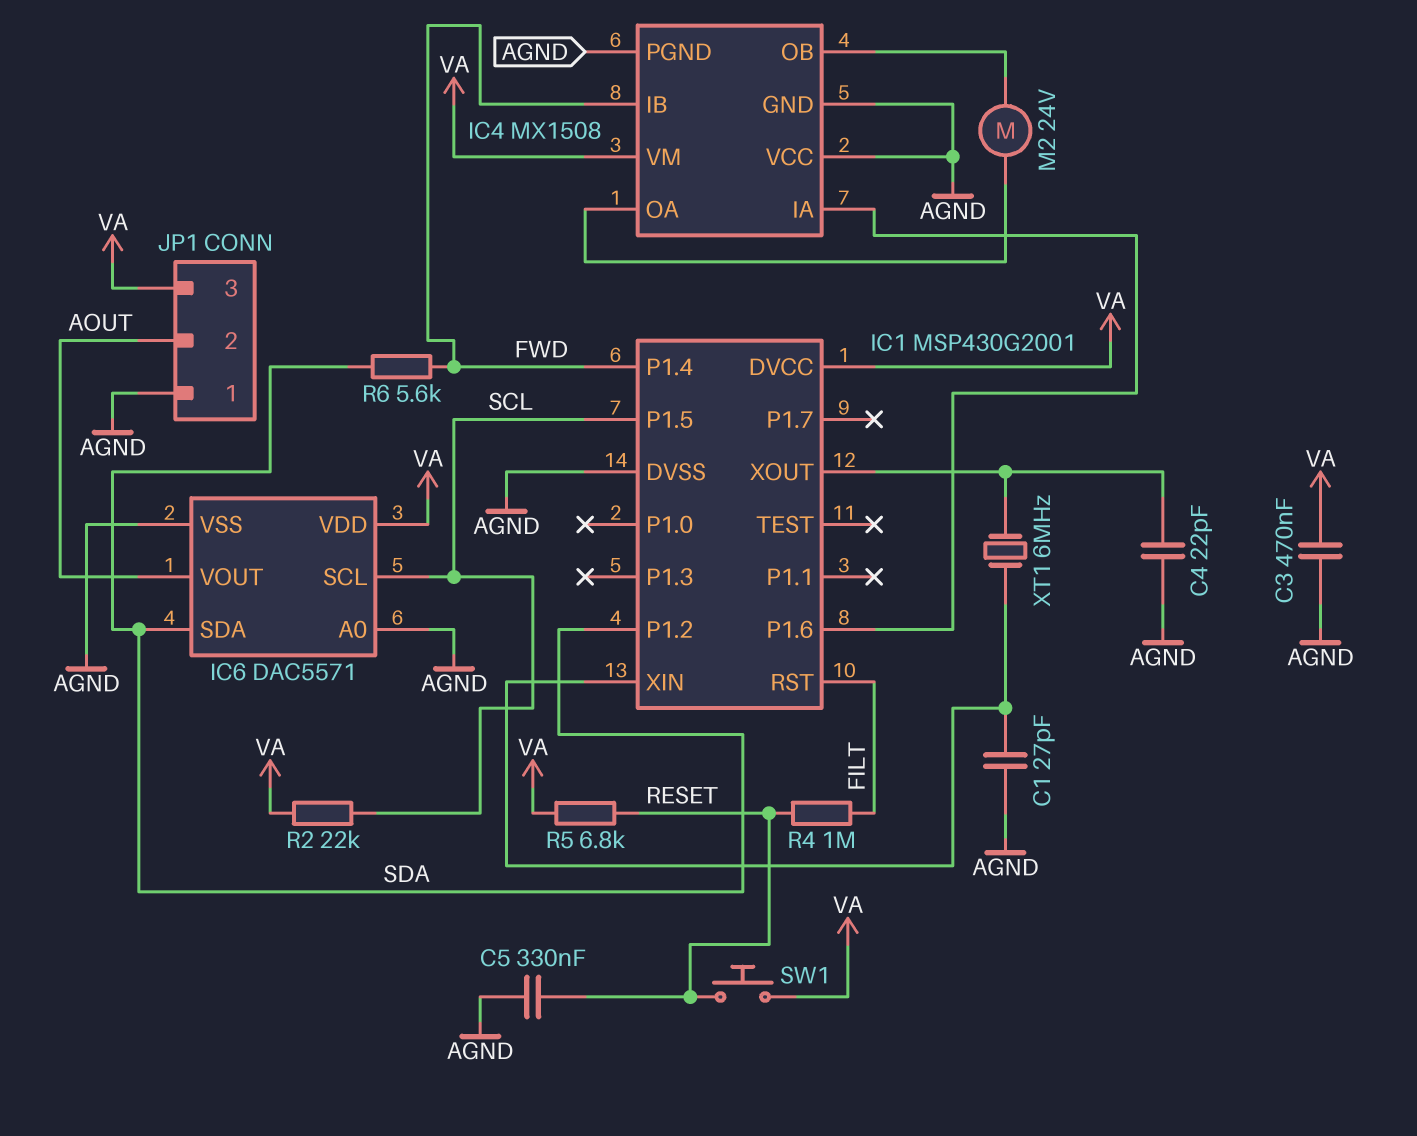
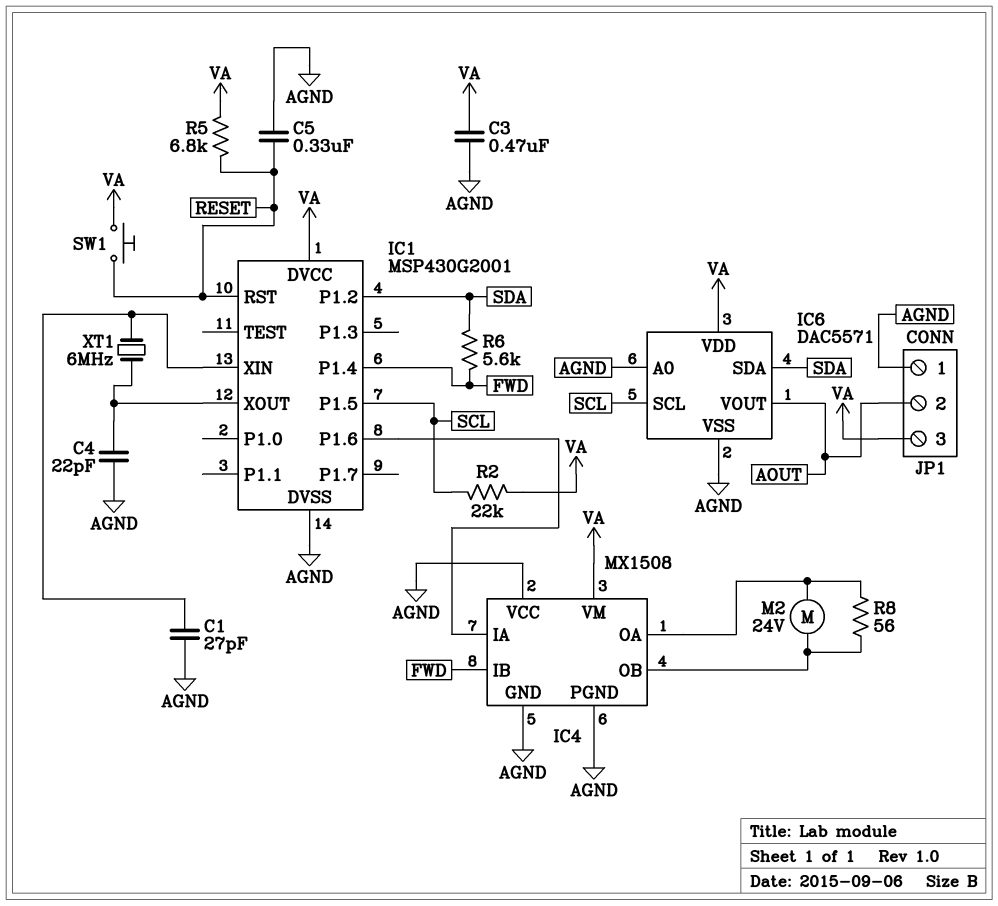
IC1 pin RST: FILT -> RESET
R4: 1M (FILT, RESET) -> none
R8: none -> 56 (IC4/OA, IC4/OB)

